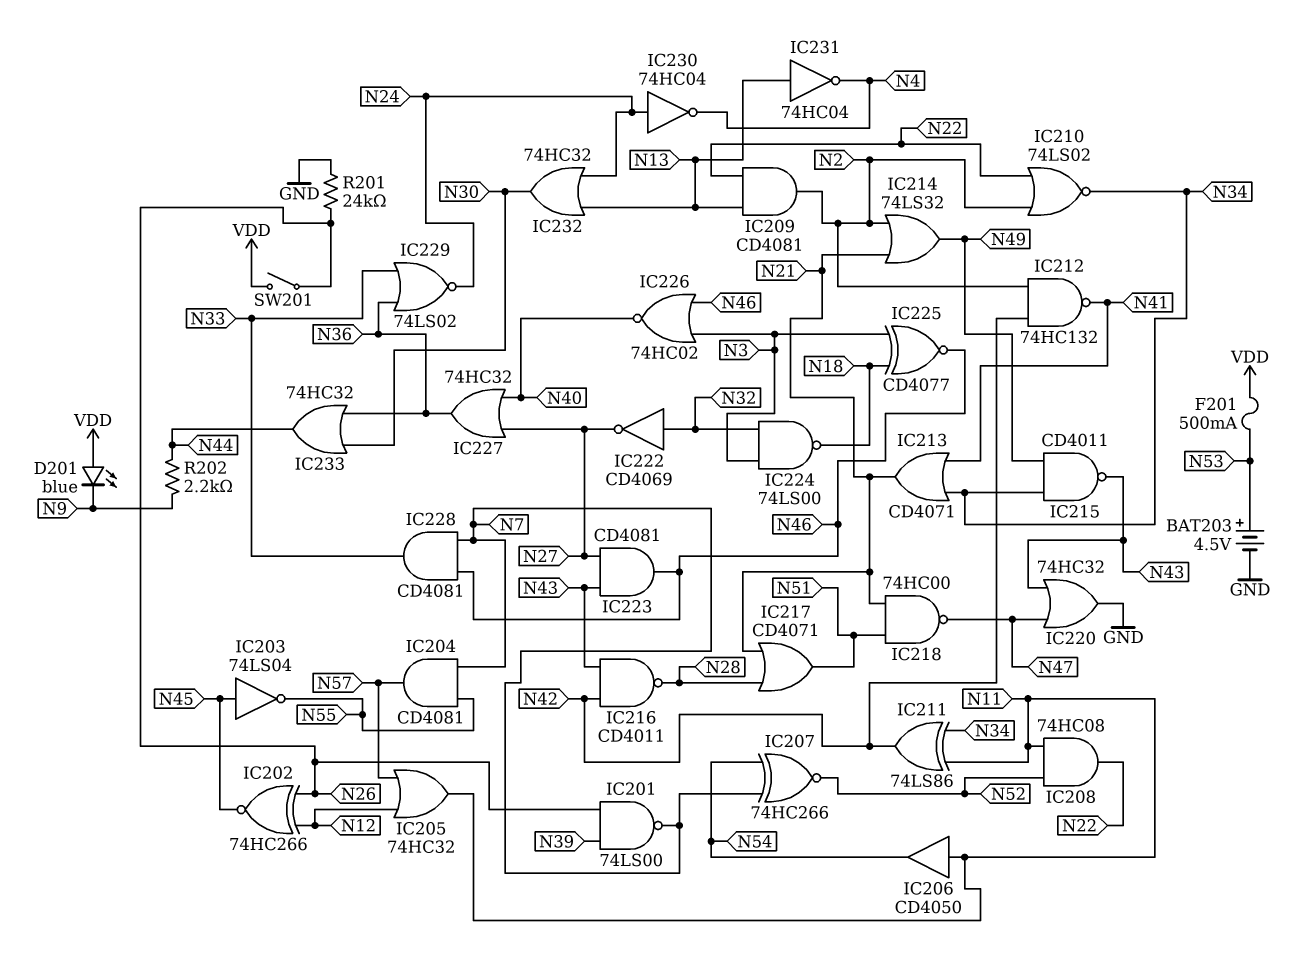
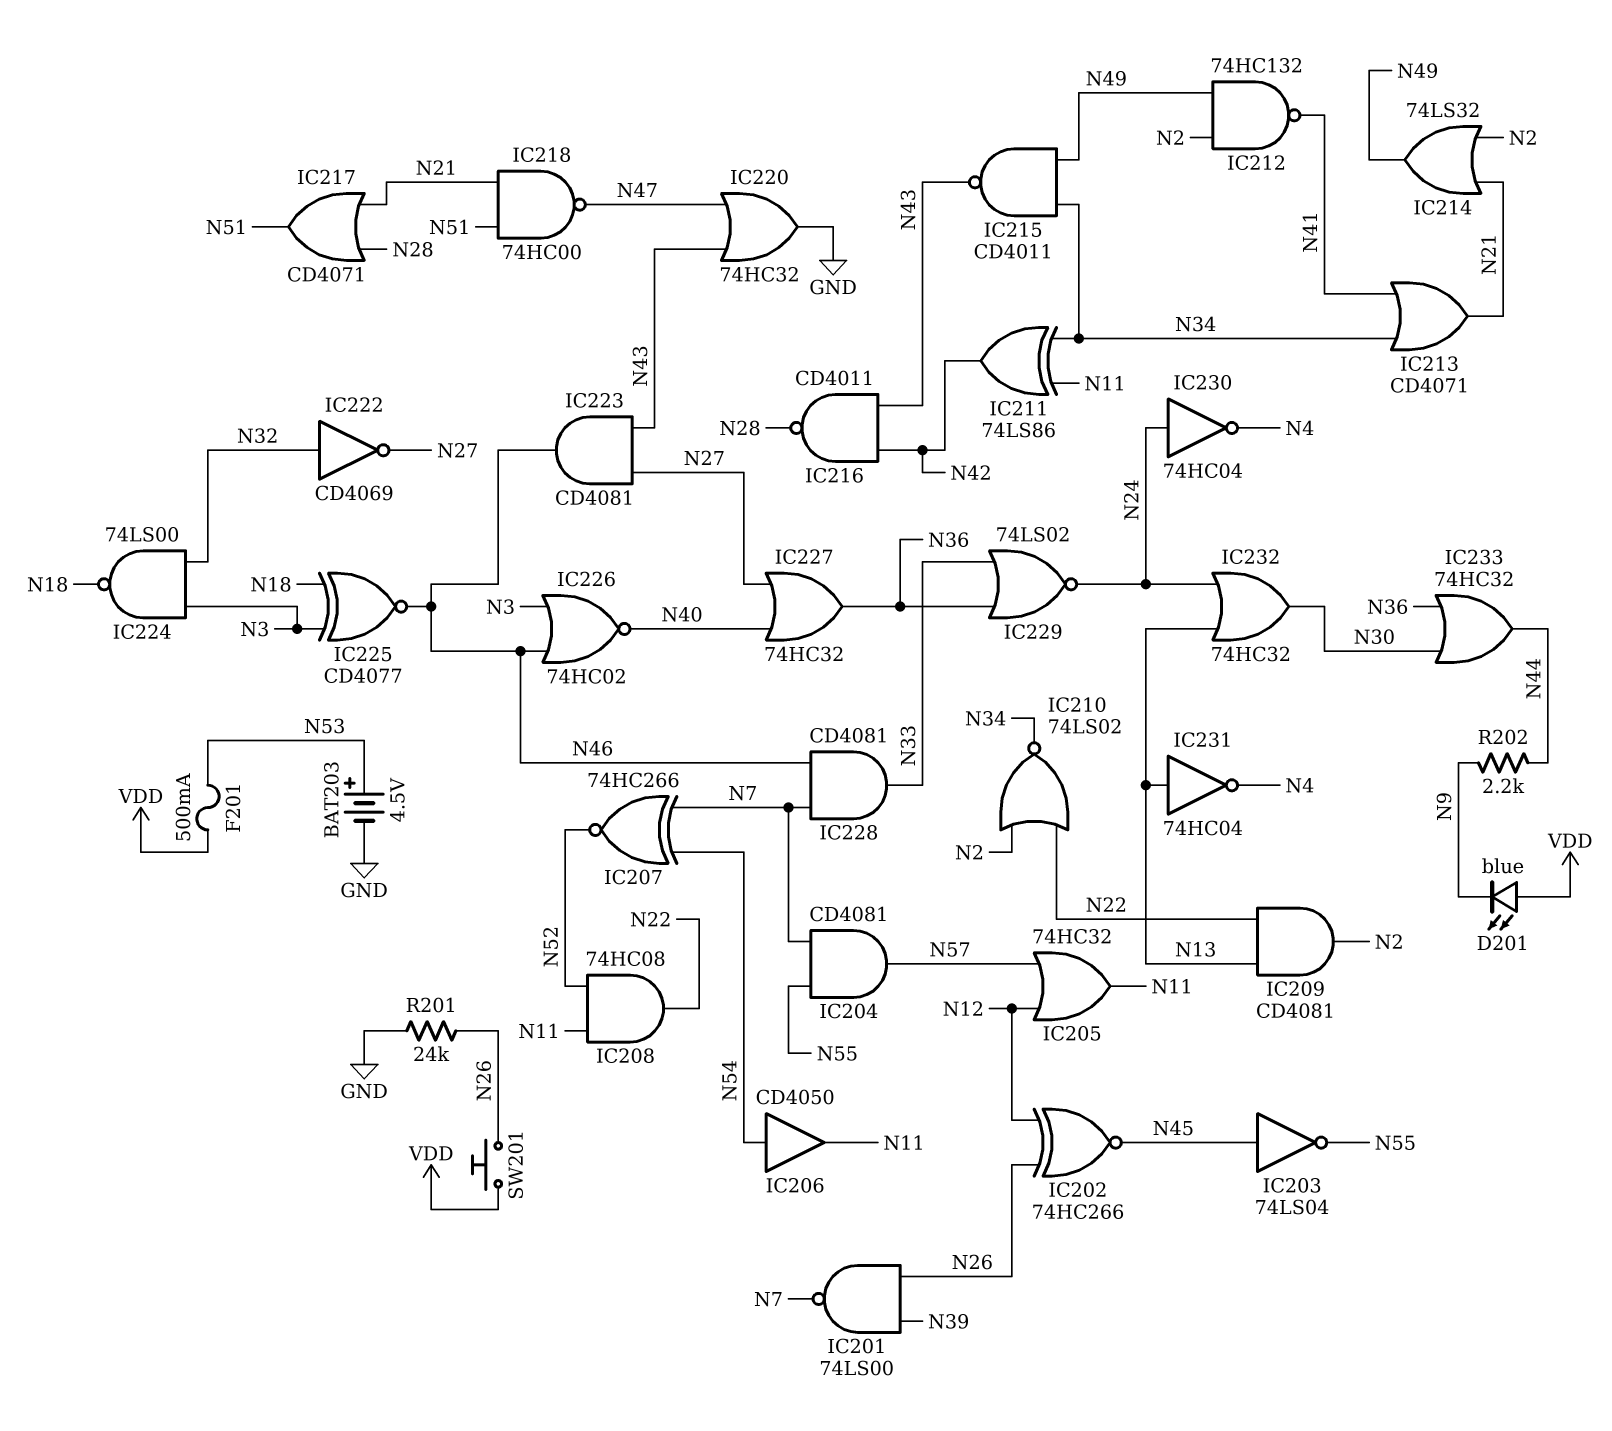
IC206: buffer CD4050 (in N11, out N54) -> buffer CD4050 (in N54, out N11)
IC212: NAND 74HC132 (in N2, in N42, out N41) -> NAND 74HC132 (in N2, in N49, out N41)
SW201: switch (N26, VDD) -> button (N26, VDD)

